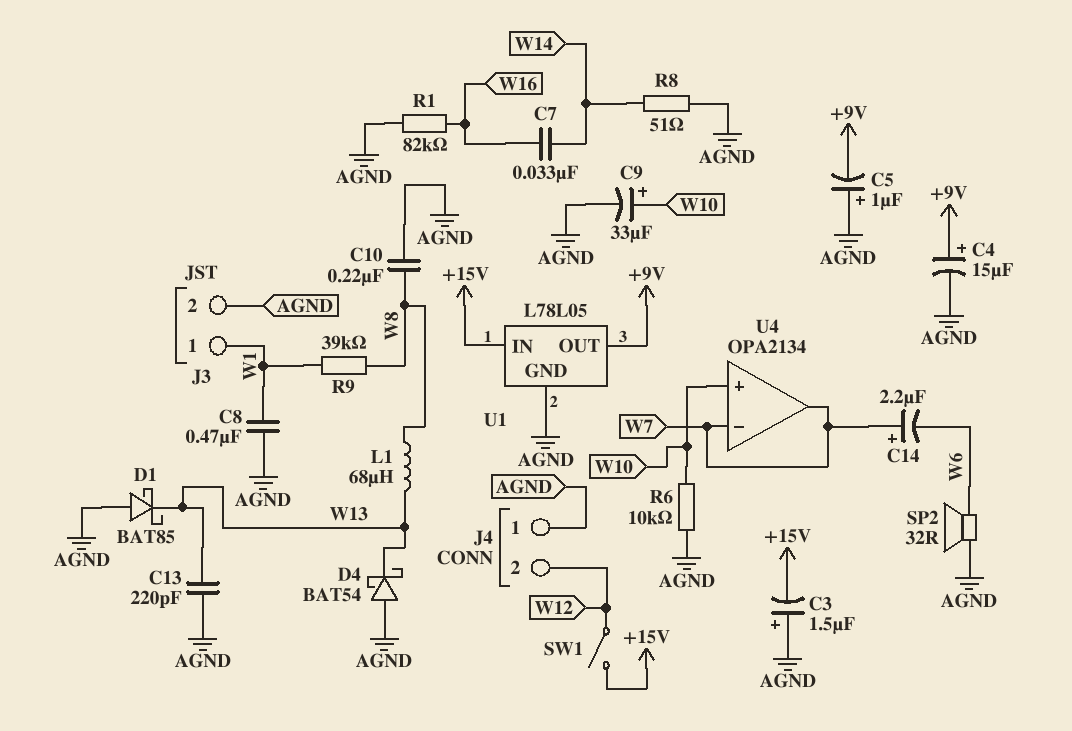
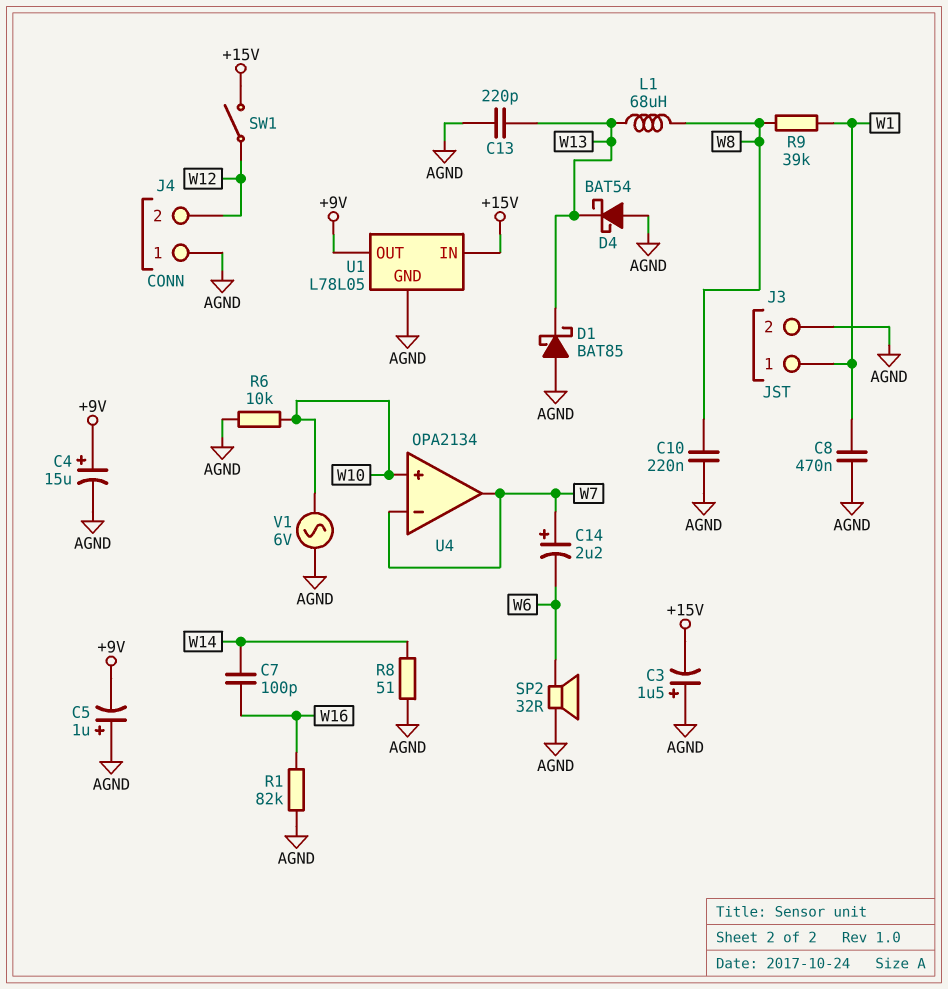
C7: 33nF (W14, W16) -> 100pF (W14, W16)
C9: 33uF (plus W10, minus AGND) -> none
V1: none -> AC 6V (AGND, W10)

